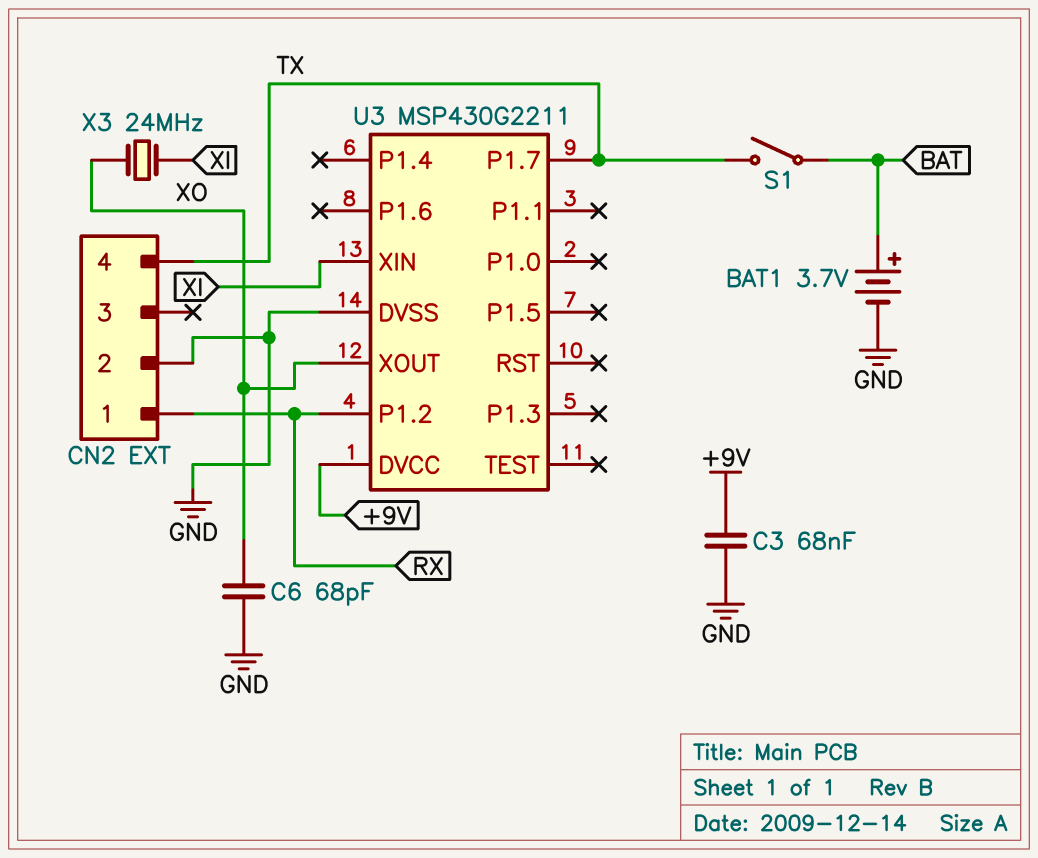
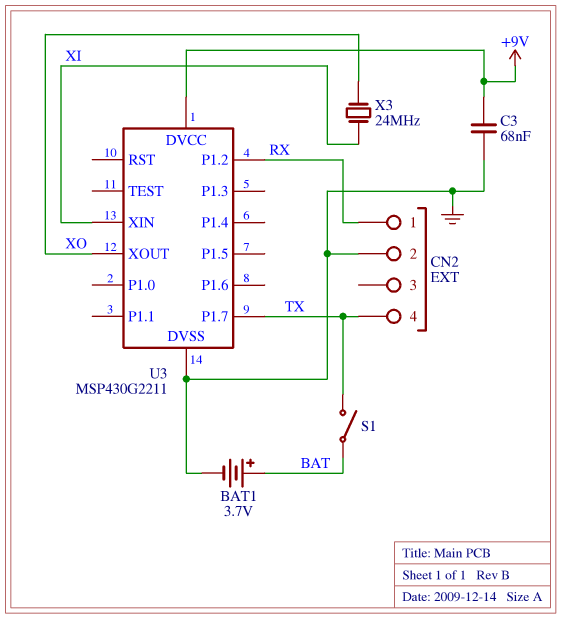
C6: 68pF (GND, XO) -> none

